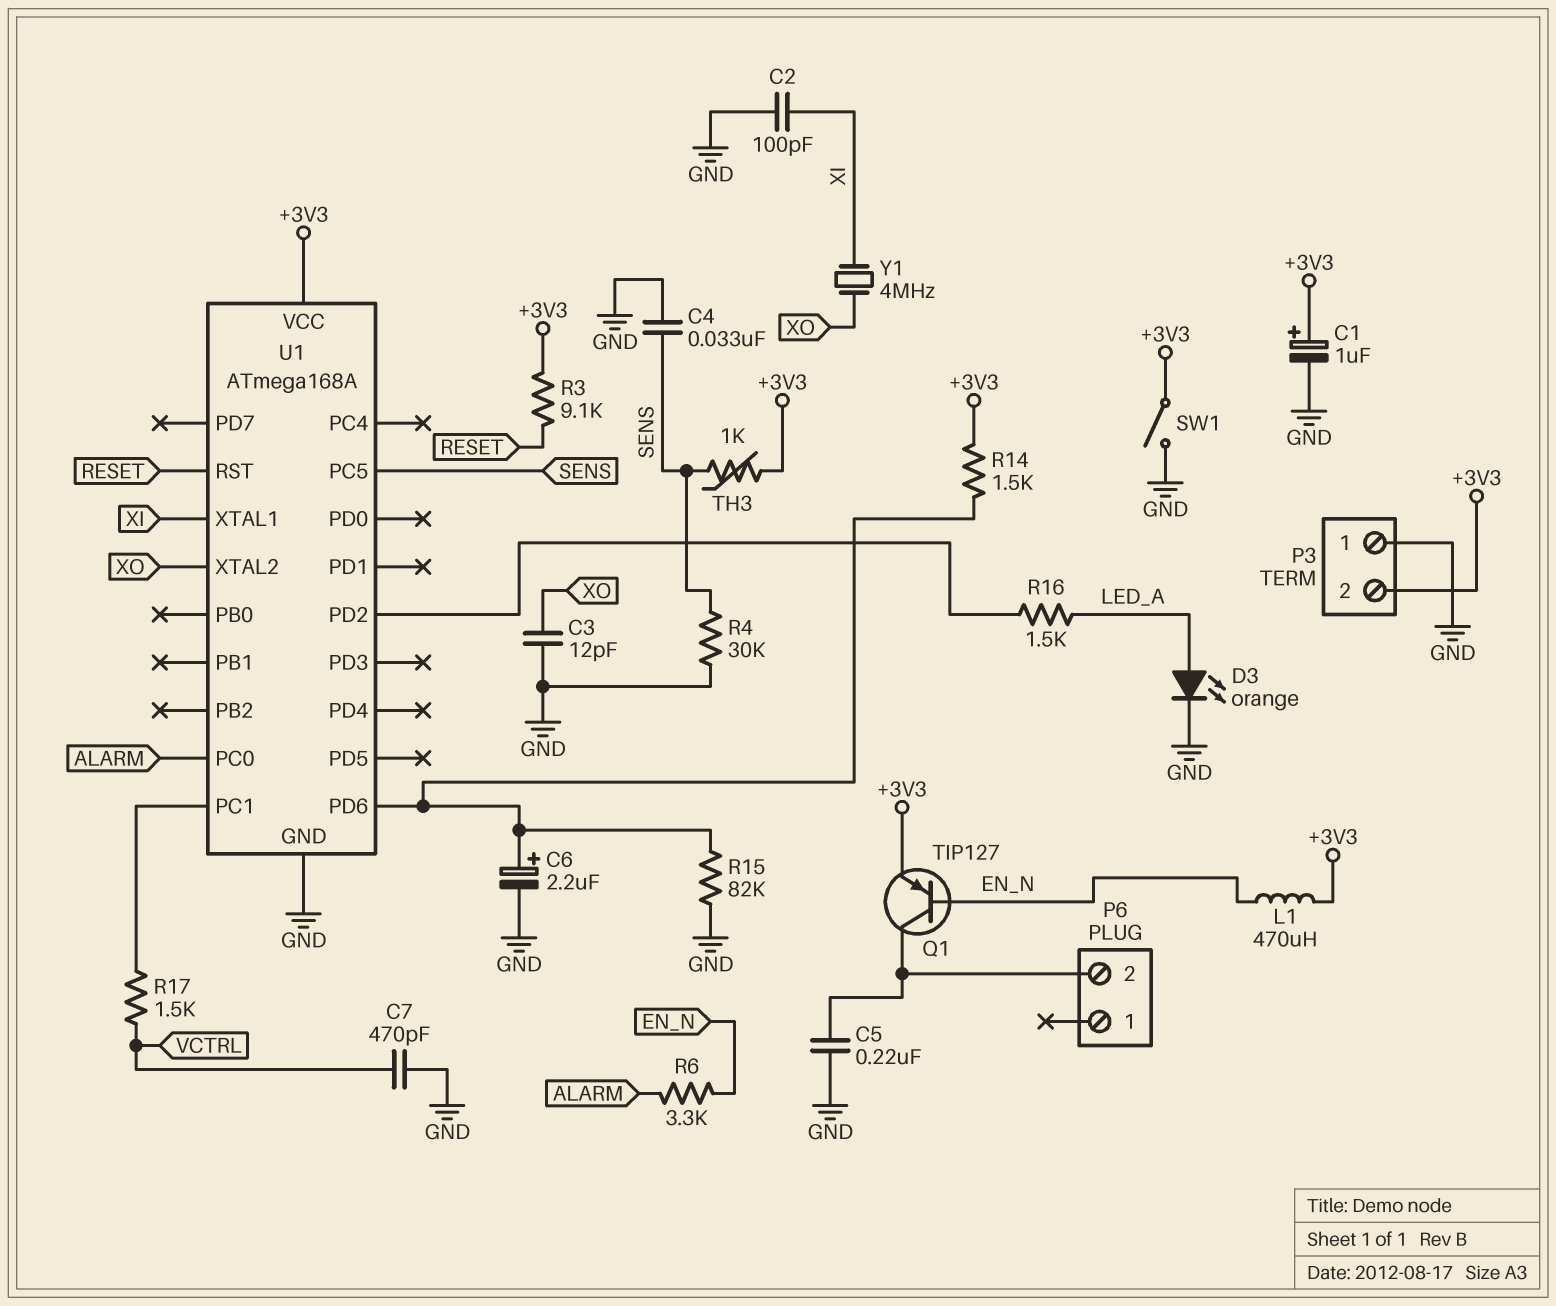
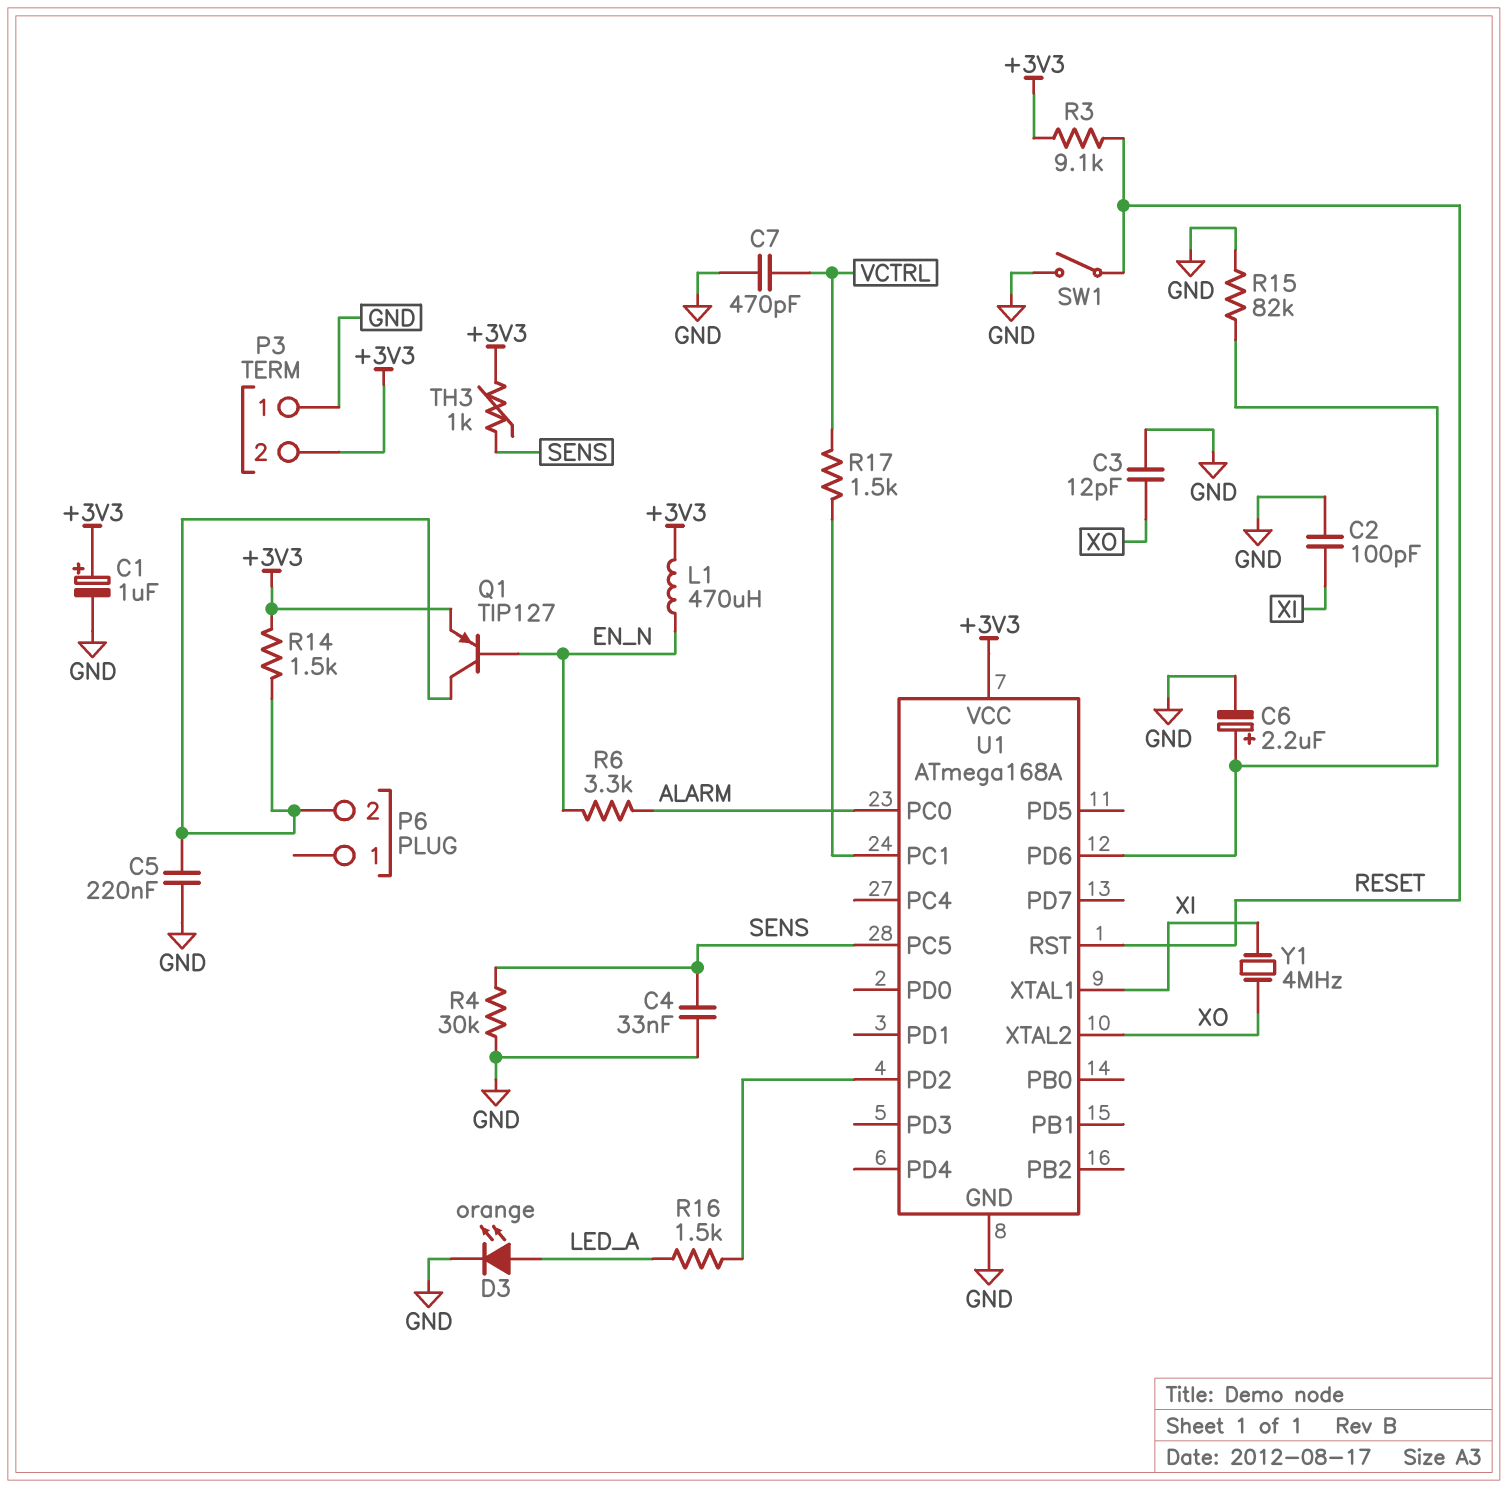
R14: 1.5k (+3V3, U1/PD6) -> 1.5k (+3V3, P6/2)
SW1: switch (+3V3, GND) -> switch (GND, RESET)

